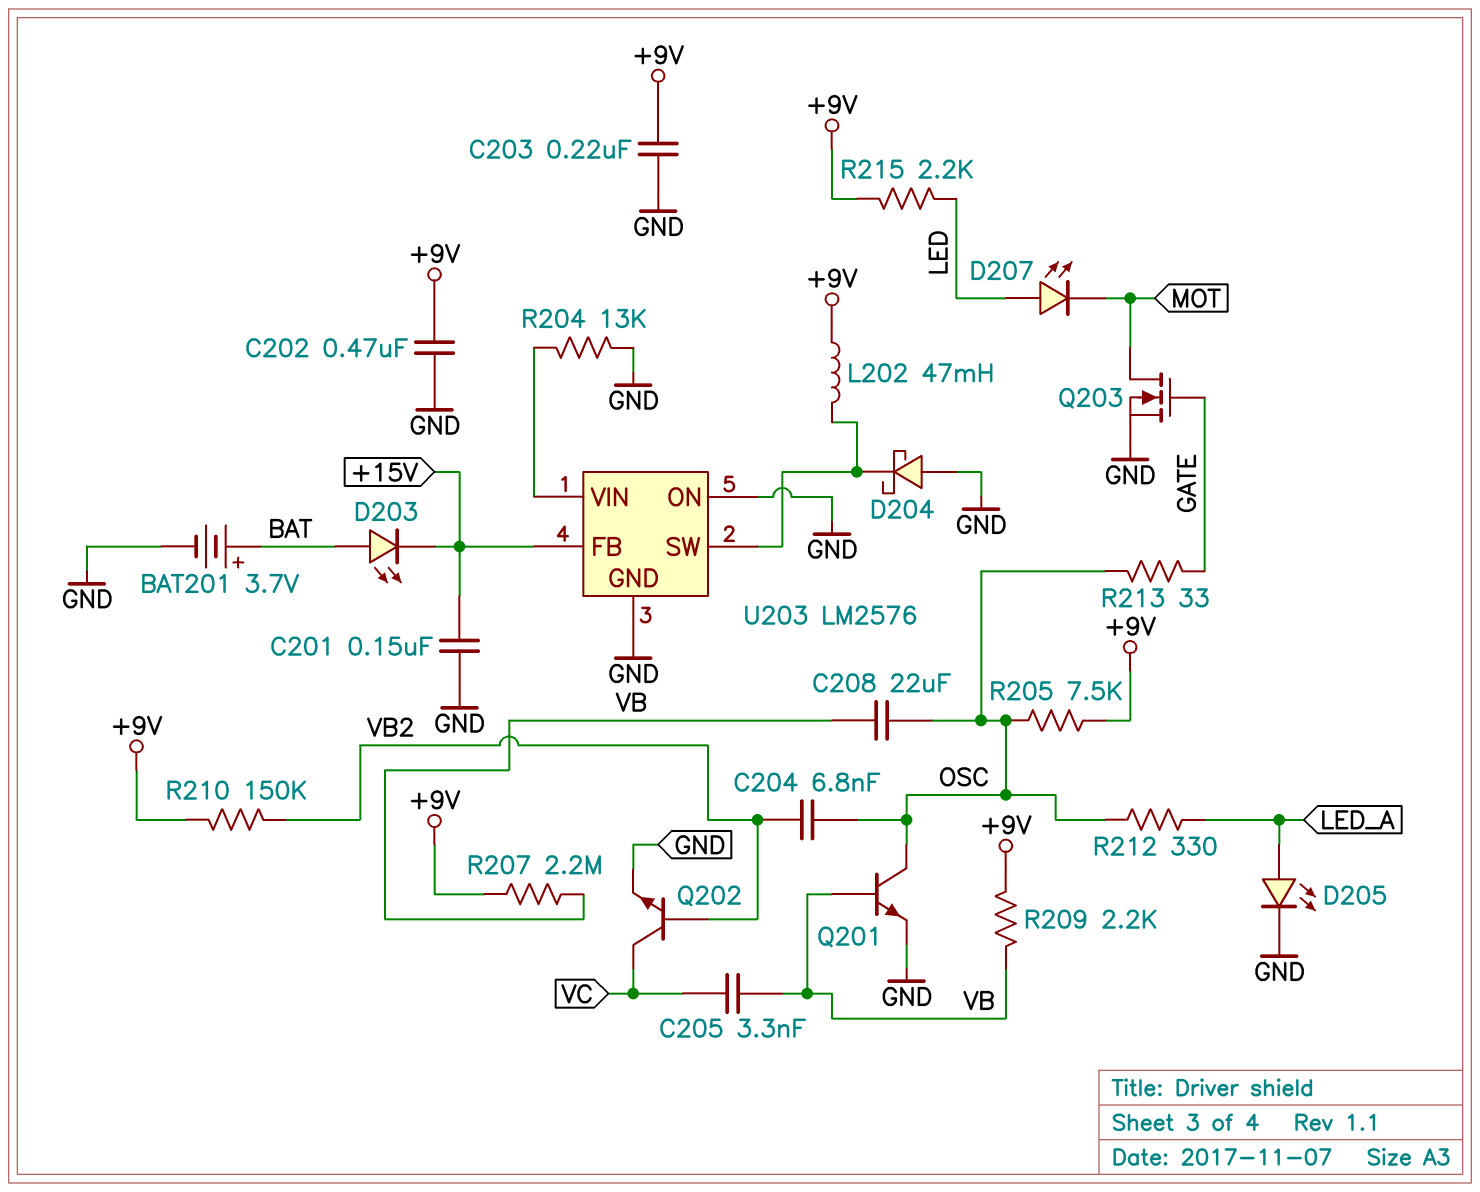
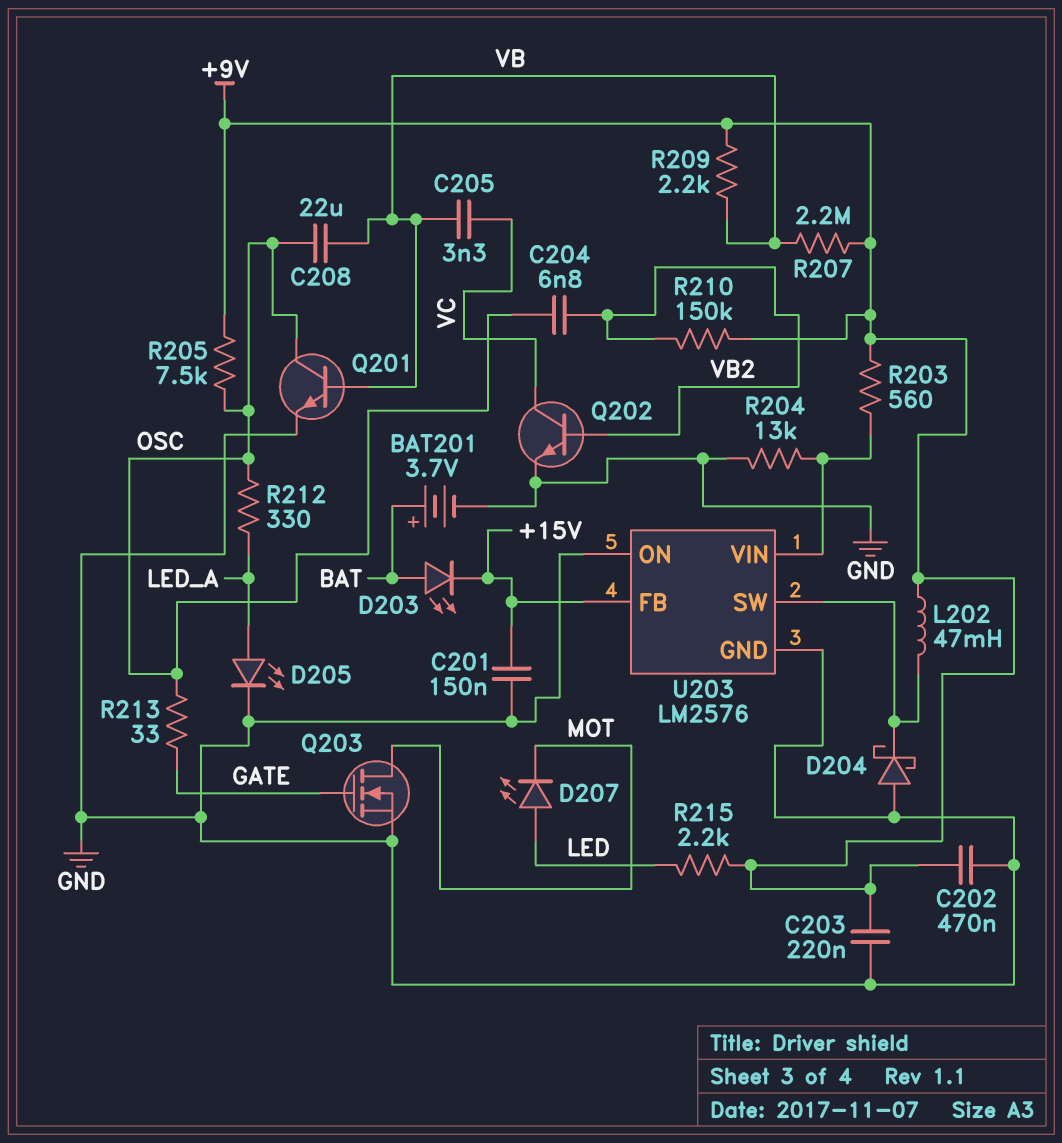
R203: none -> 560 (+9V, U203/VIN)

